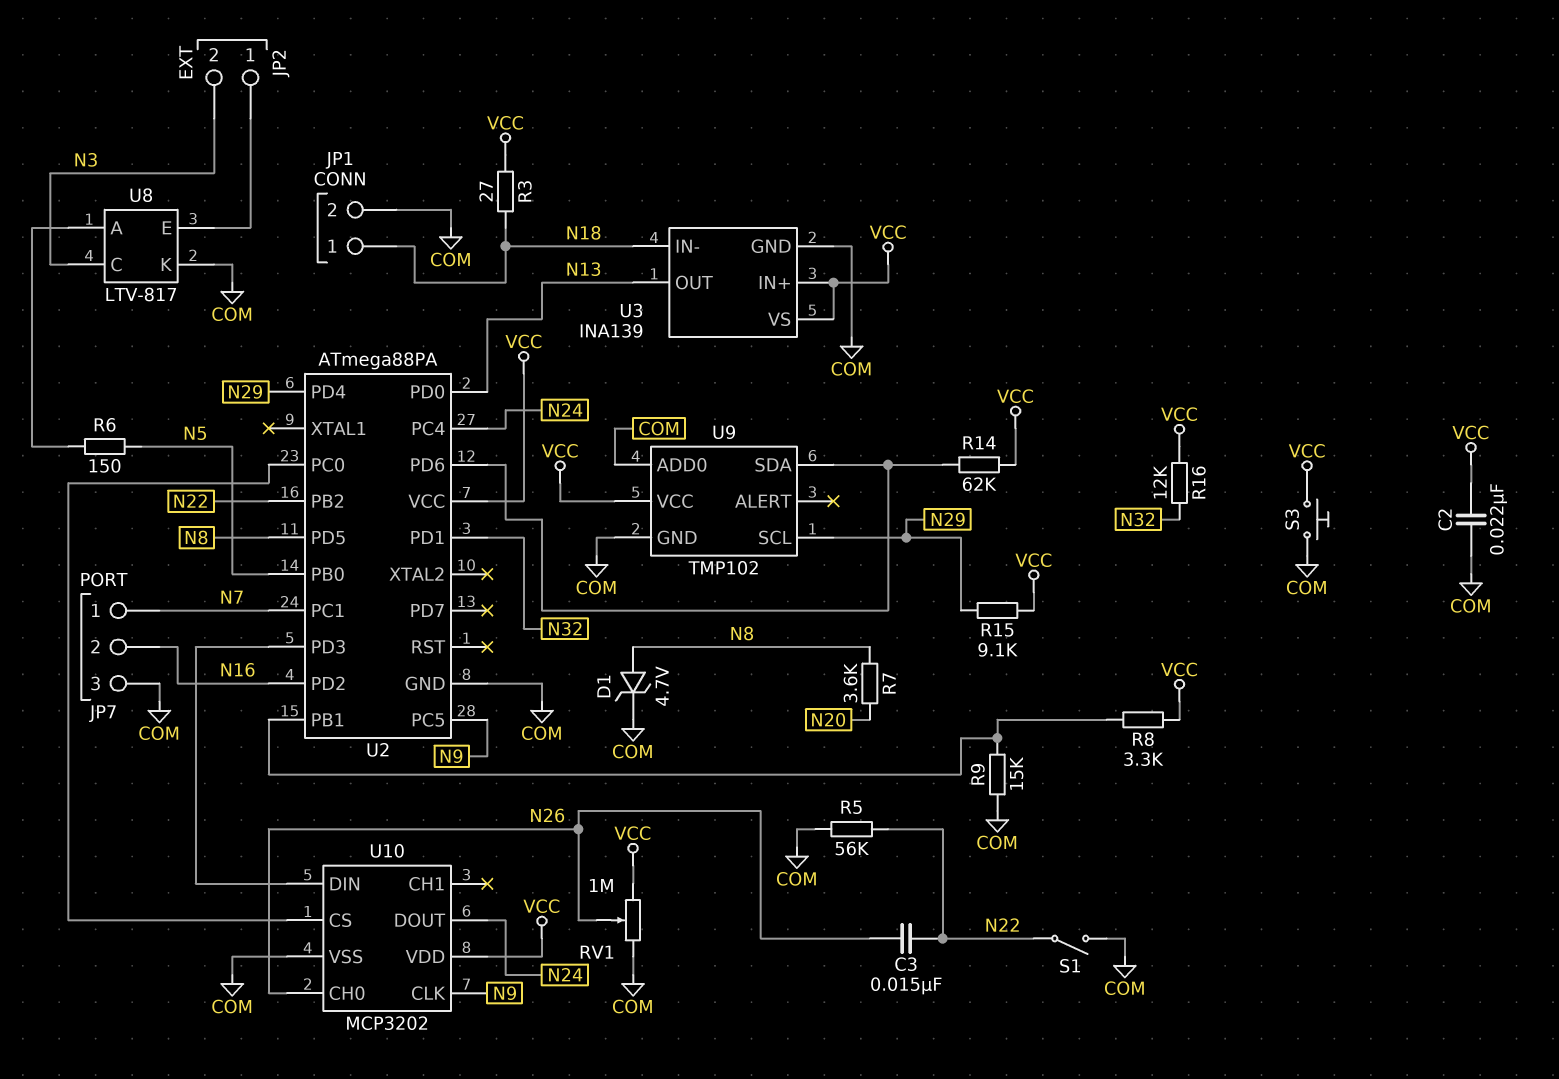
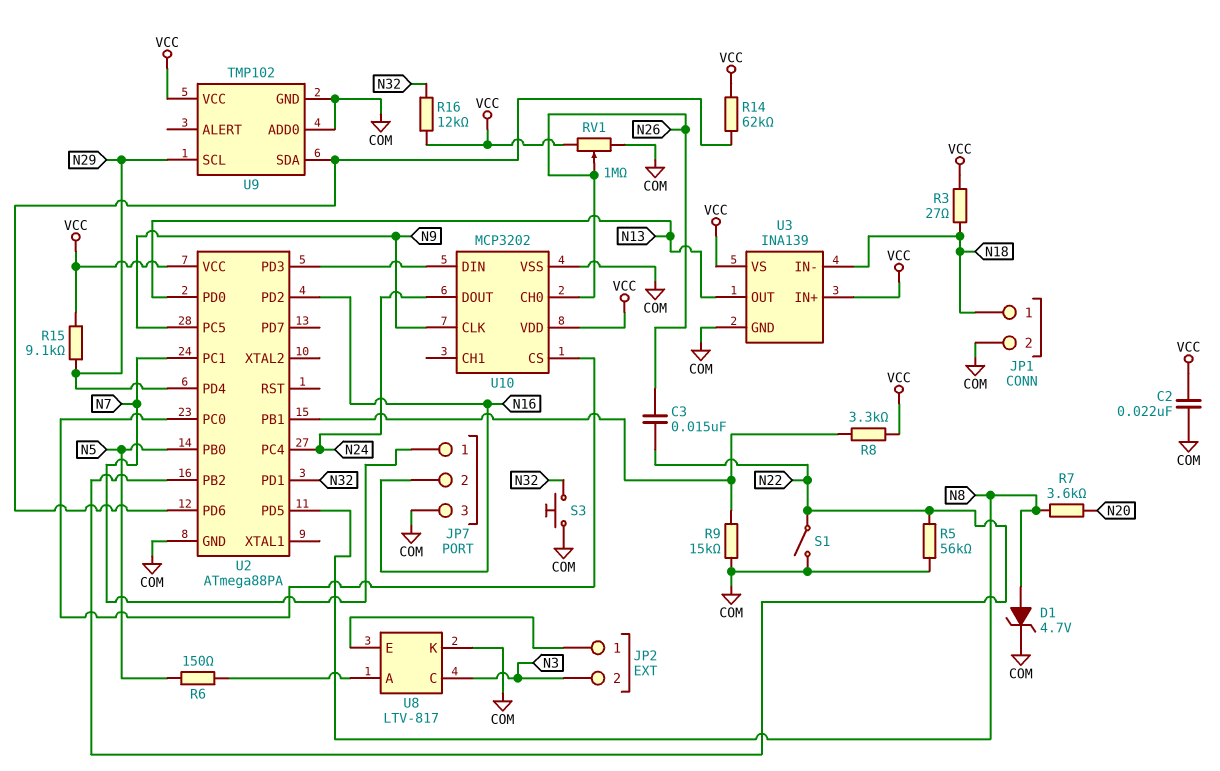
S3: button (COM, VCC) -> button (COM, N32)

